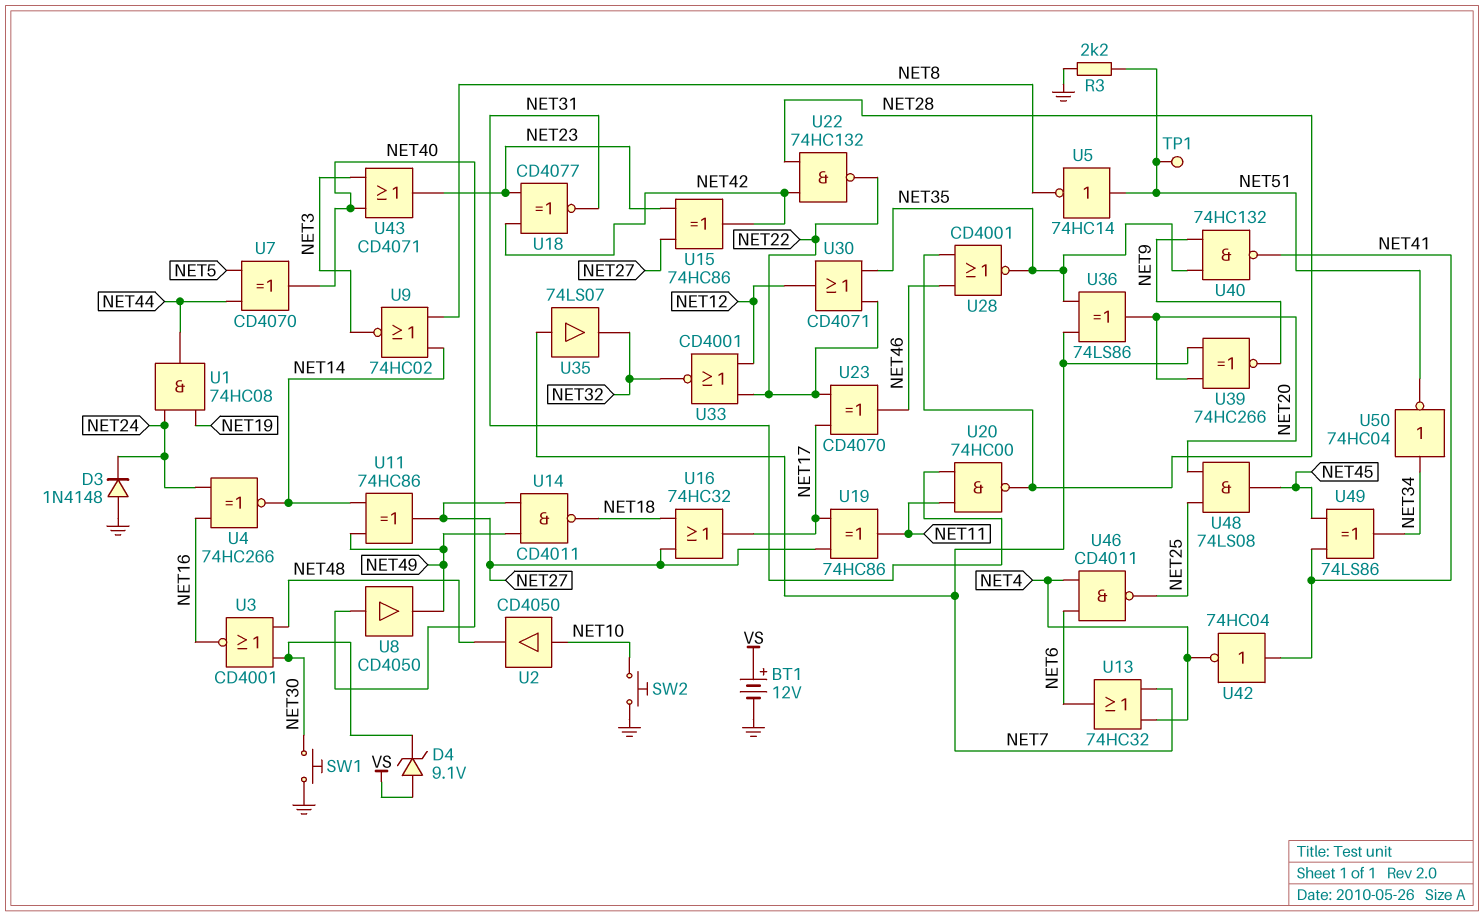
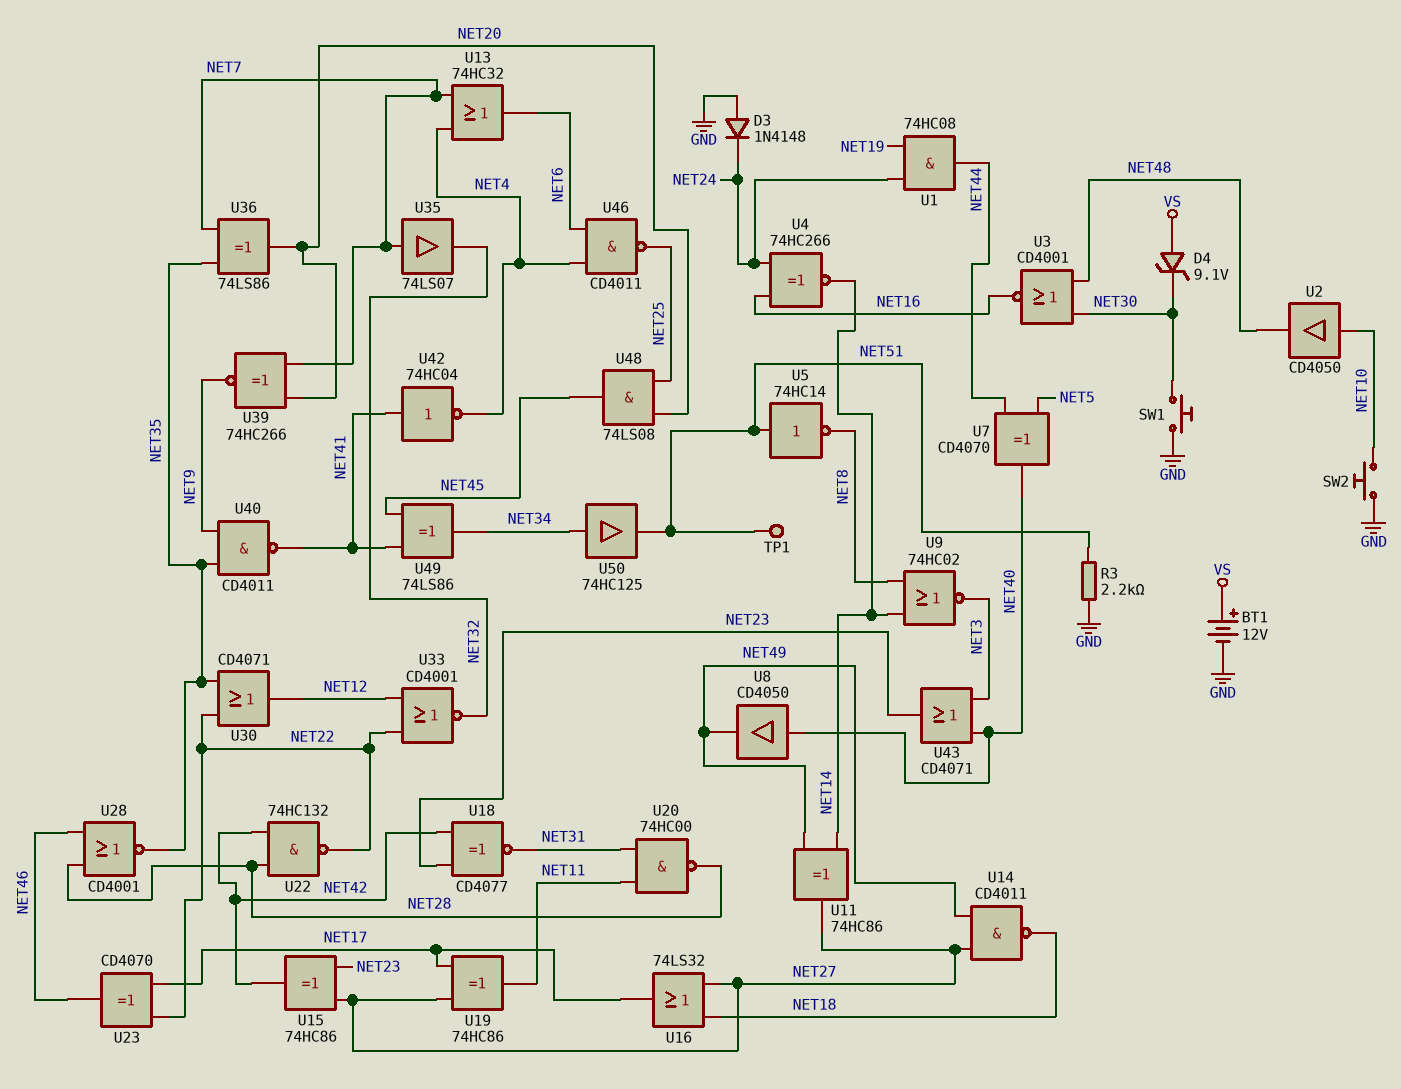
U16: OR 74HC32 (in NET18, in NET27, out NET17) -> OR 74LS32 (in NET18, in NET27, out NET17)
U40: NAND 74HC132 (in NET9, in NET35, out NET41) -> NAND CD4011 (in NET9, in NET35, out NET41)
U50: NOT 74HC04 (in NET34, out NET51) -> buffer 74HC125 (in NET34, out NET51)

